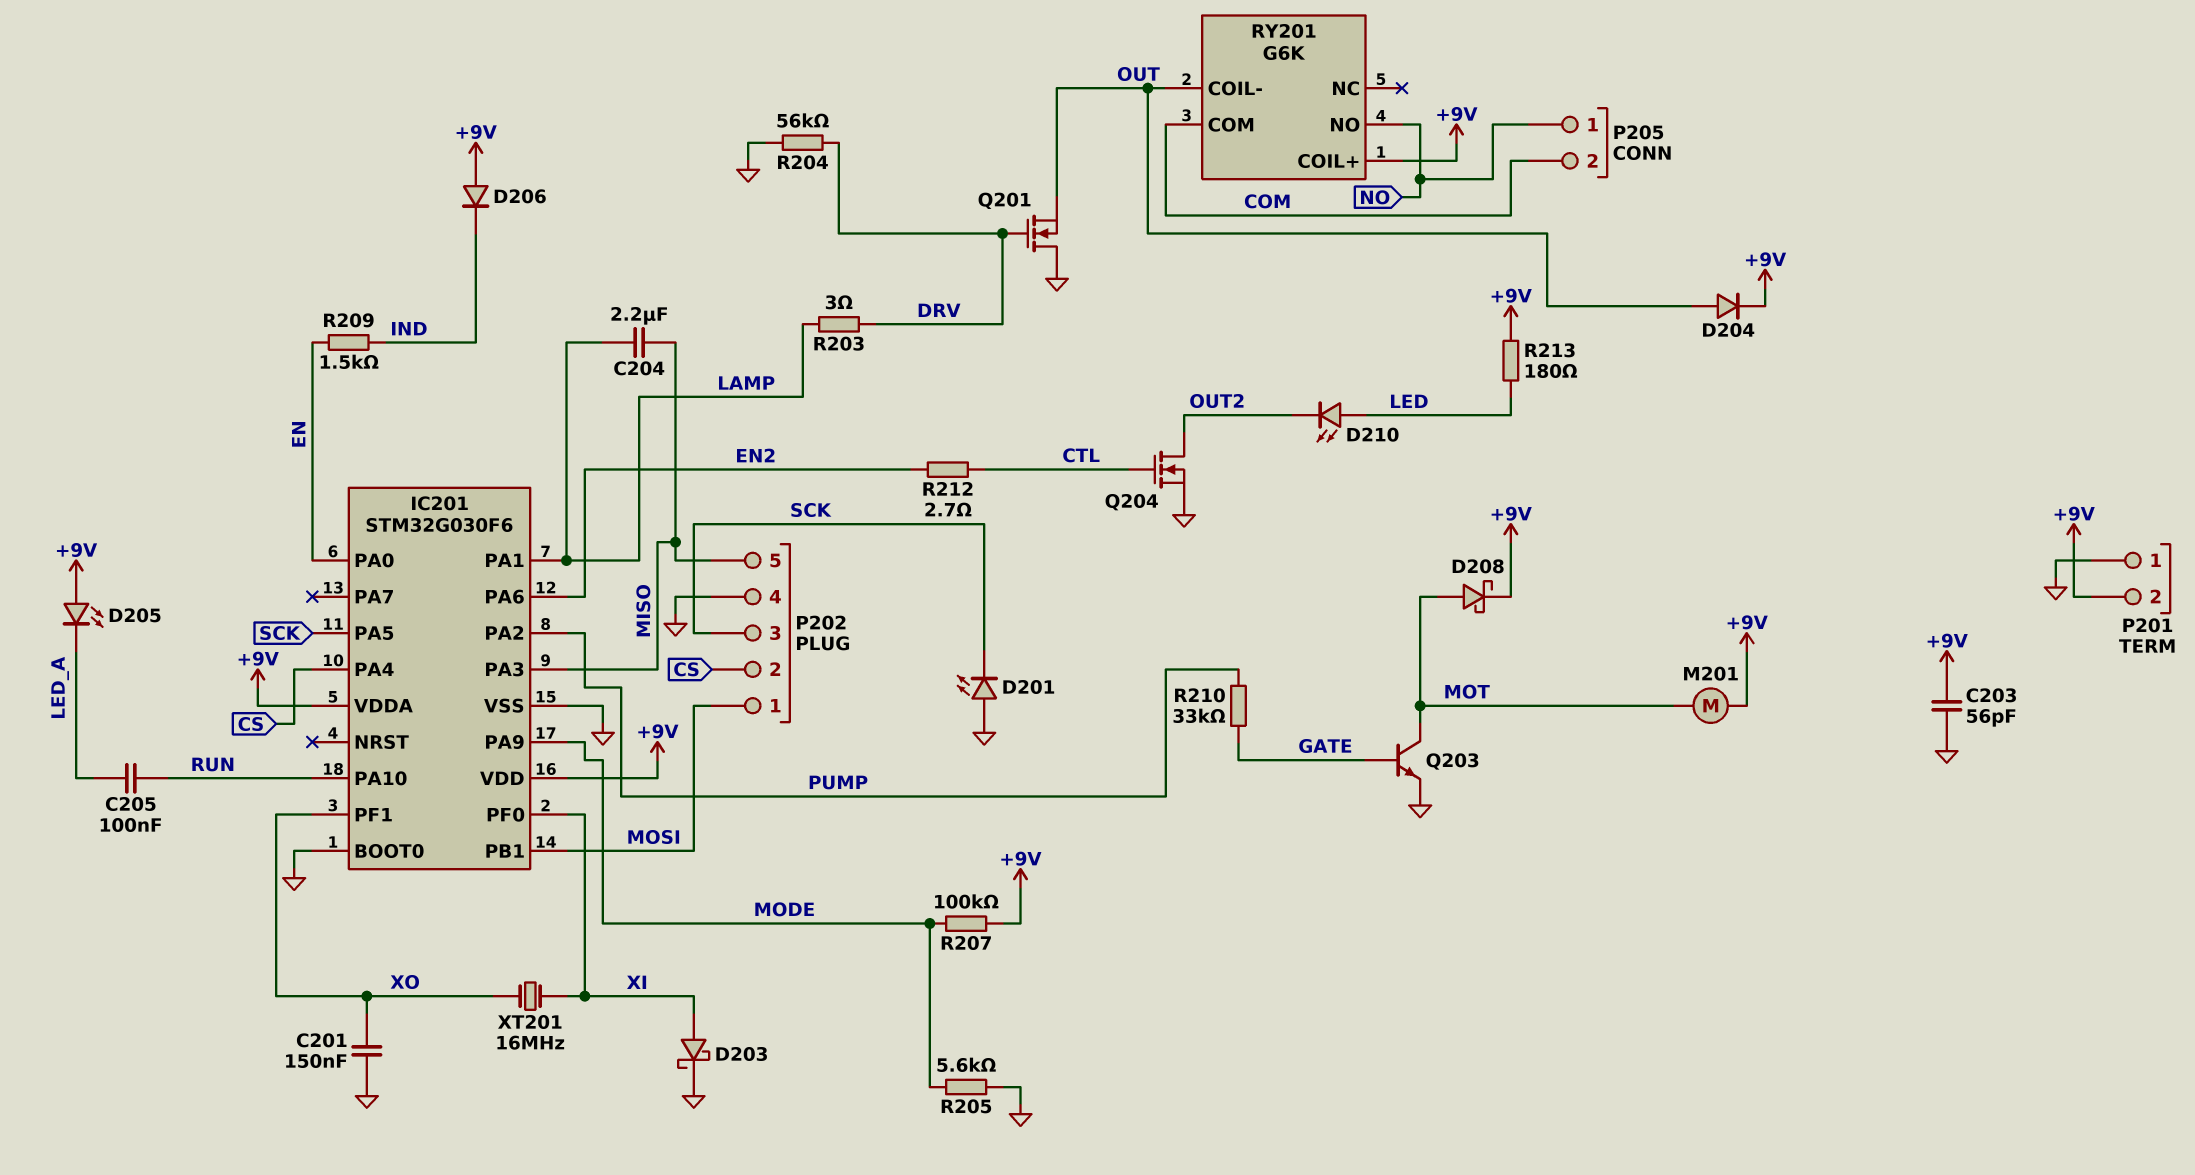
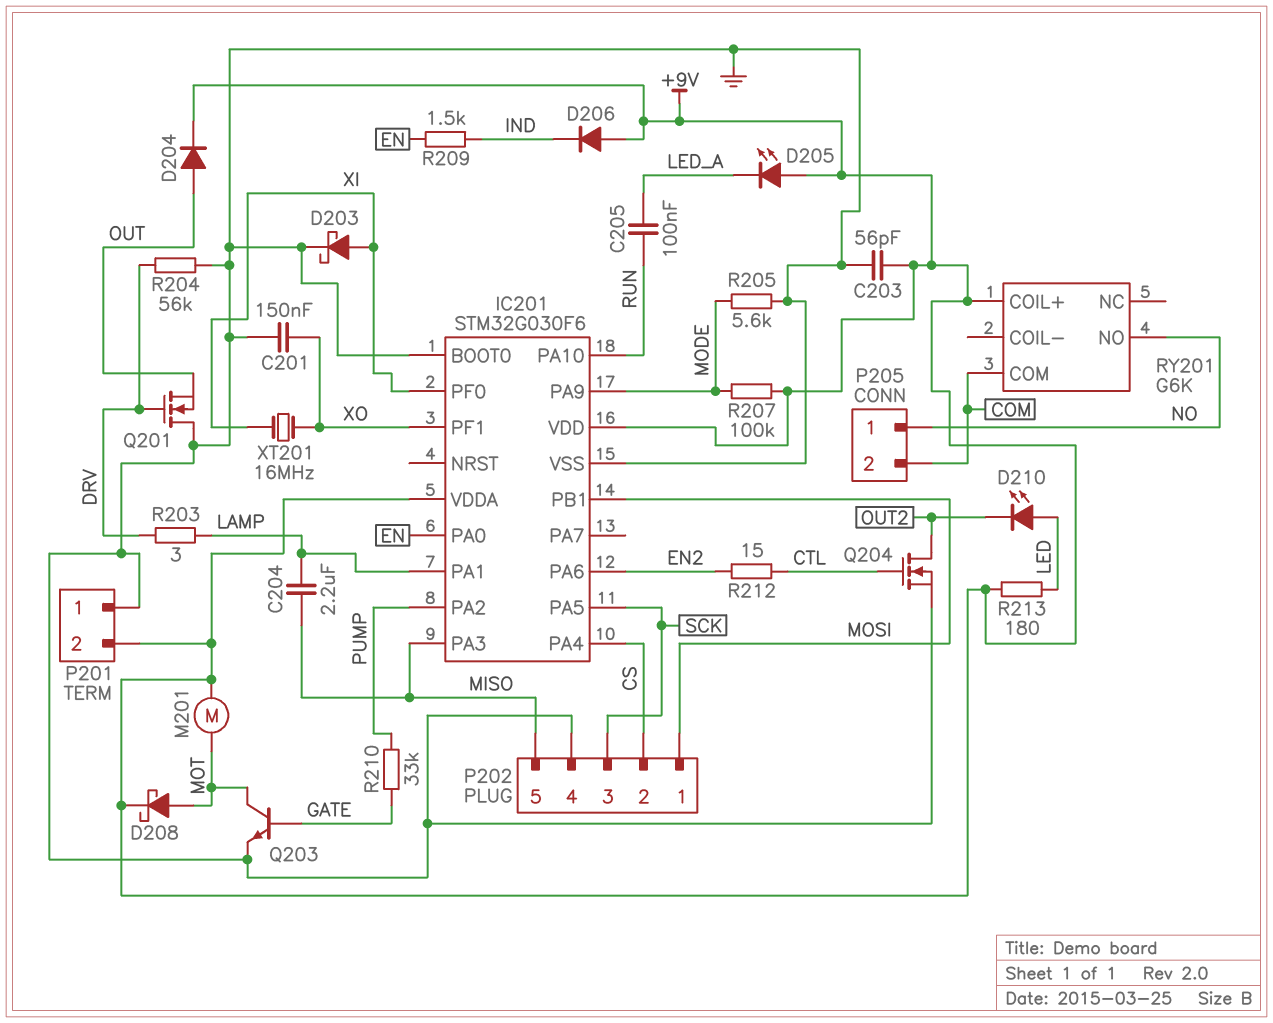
D201: LED (A GND, K SCK) -> none
R212: 2.7 (CTL, EN2) -> 15 (CTL, EN2)
RY201 pin COIL-: OUT -> none

